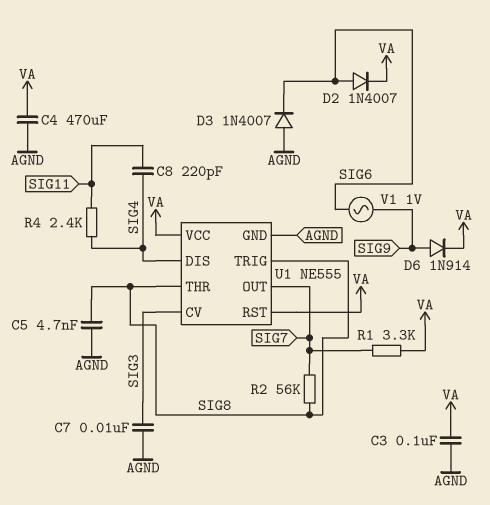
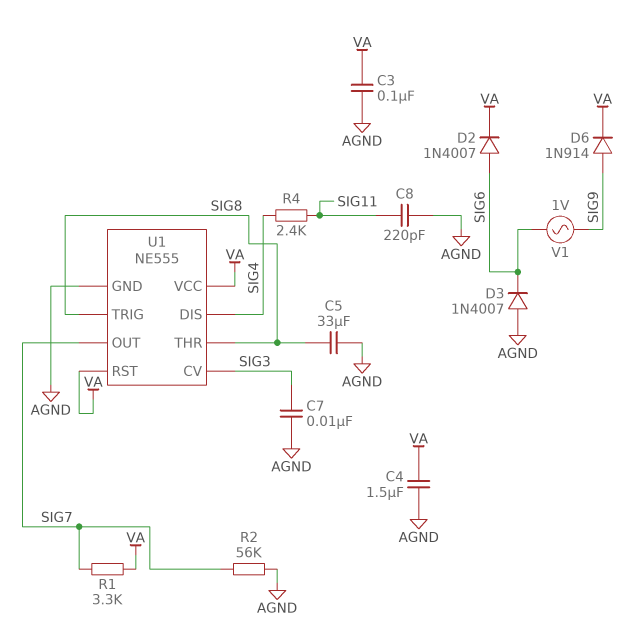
C4: 470uF (AGND, VA) -> 1.5uF (AGND, VA)
C5: 4.7nF (AGND, SIG8) -> 33uF (AGND, SIG8)
C8: 220pF (SIG4, SIG11) -> 220pF (AGND, SIG11)
R2: 56k (SIG7, SIG8) -> 56k (AGND, SIG7)

